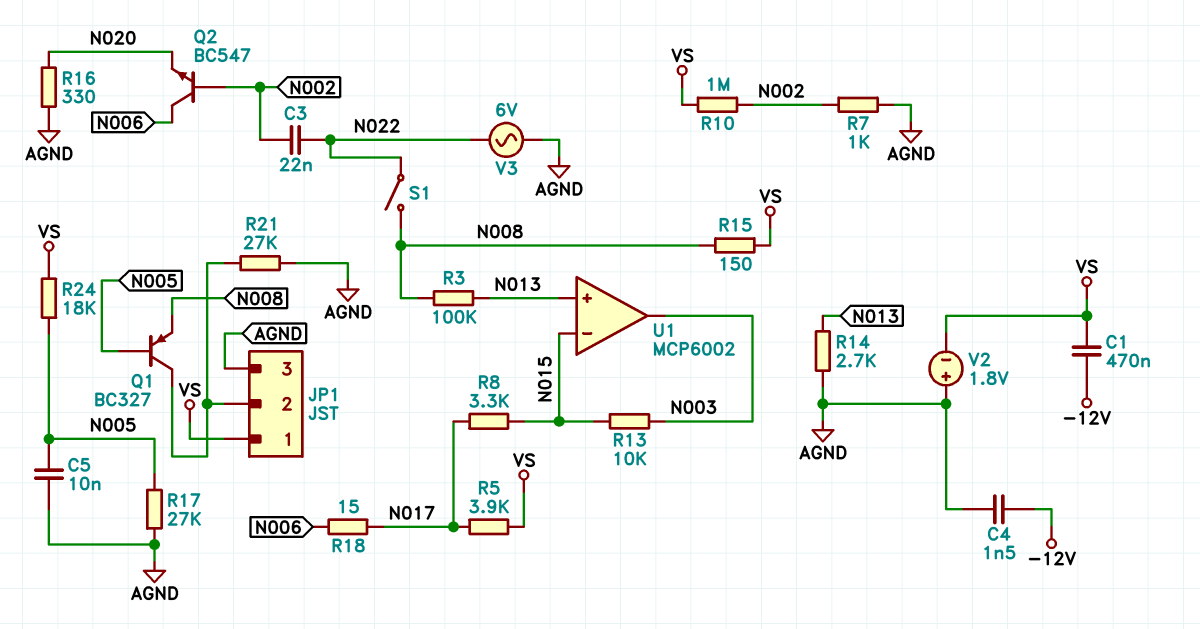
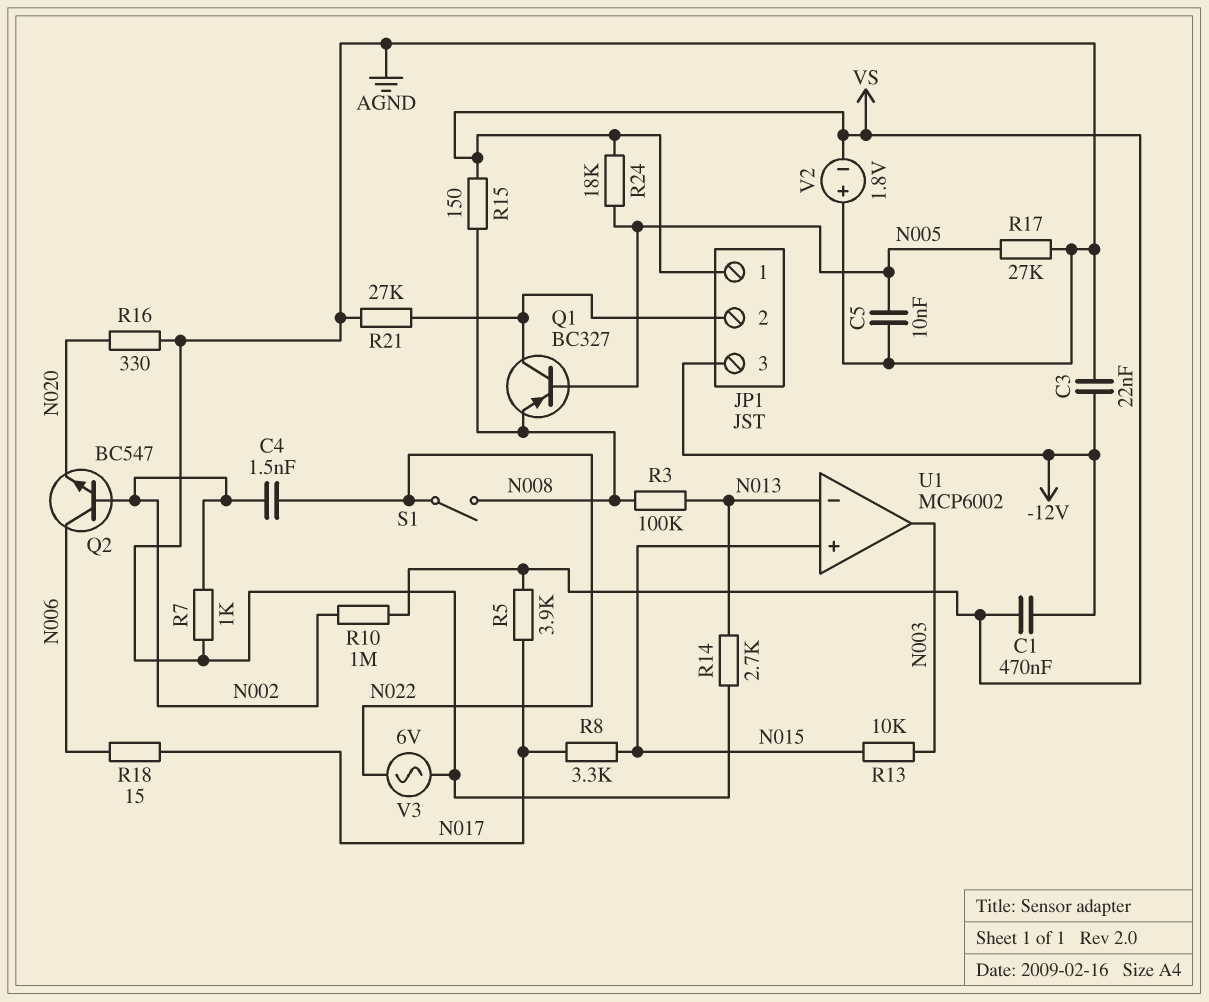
C3: 22nF (N002, N022) -> 22nF (-12V, AGND)
C4: 1.5nF (-12V, AGND) -> 1.5nF (N002, N022)
JP1 pin 3: AGND -> -12V
U1 pin in+: N013 -> N015
U1 pin in-: N015 -> N013

